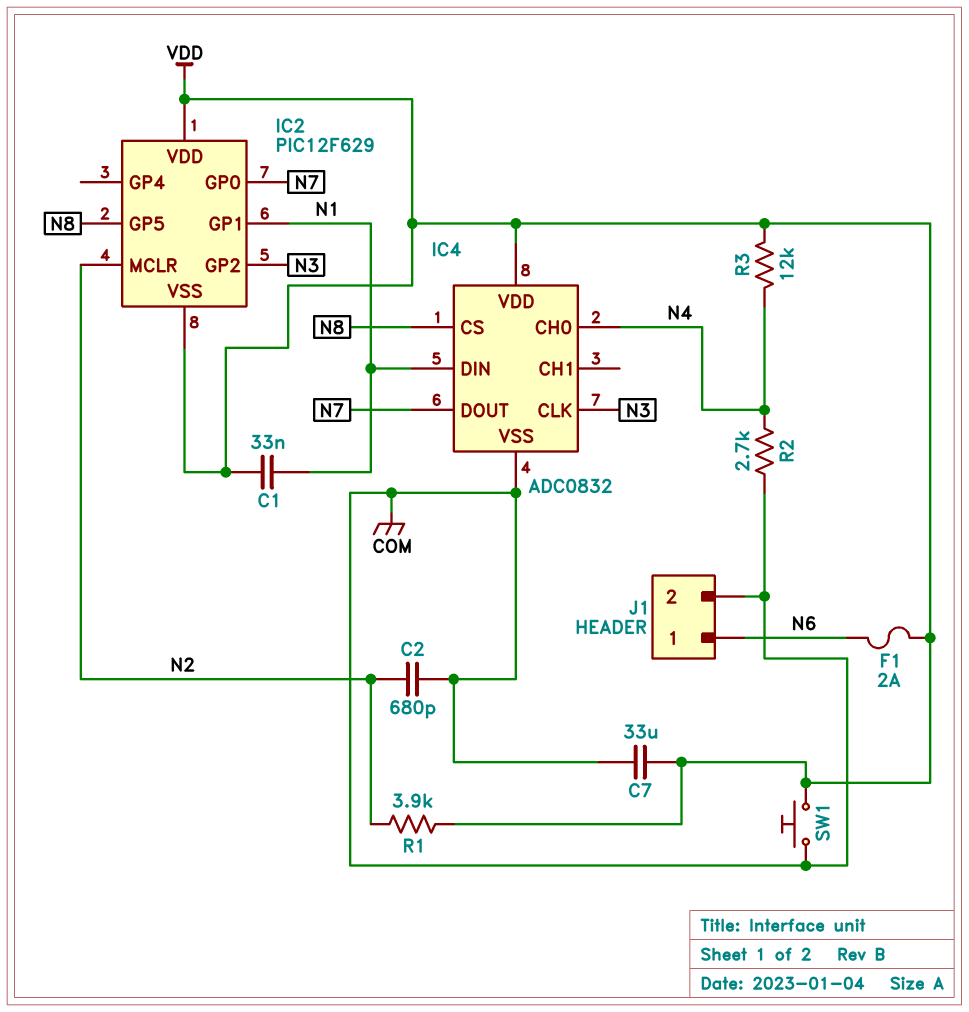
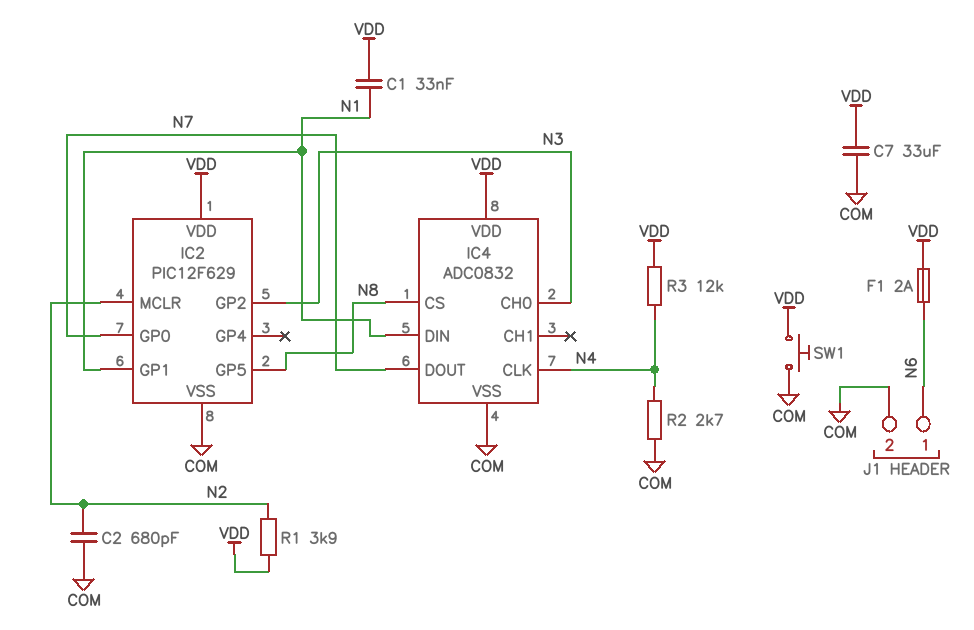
IC2 pin VSS: VDD -> COM
IC4 pin CH0: N4 -> N3
IC4 pin CLK: N3 -> N4

